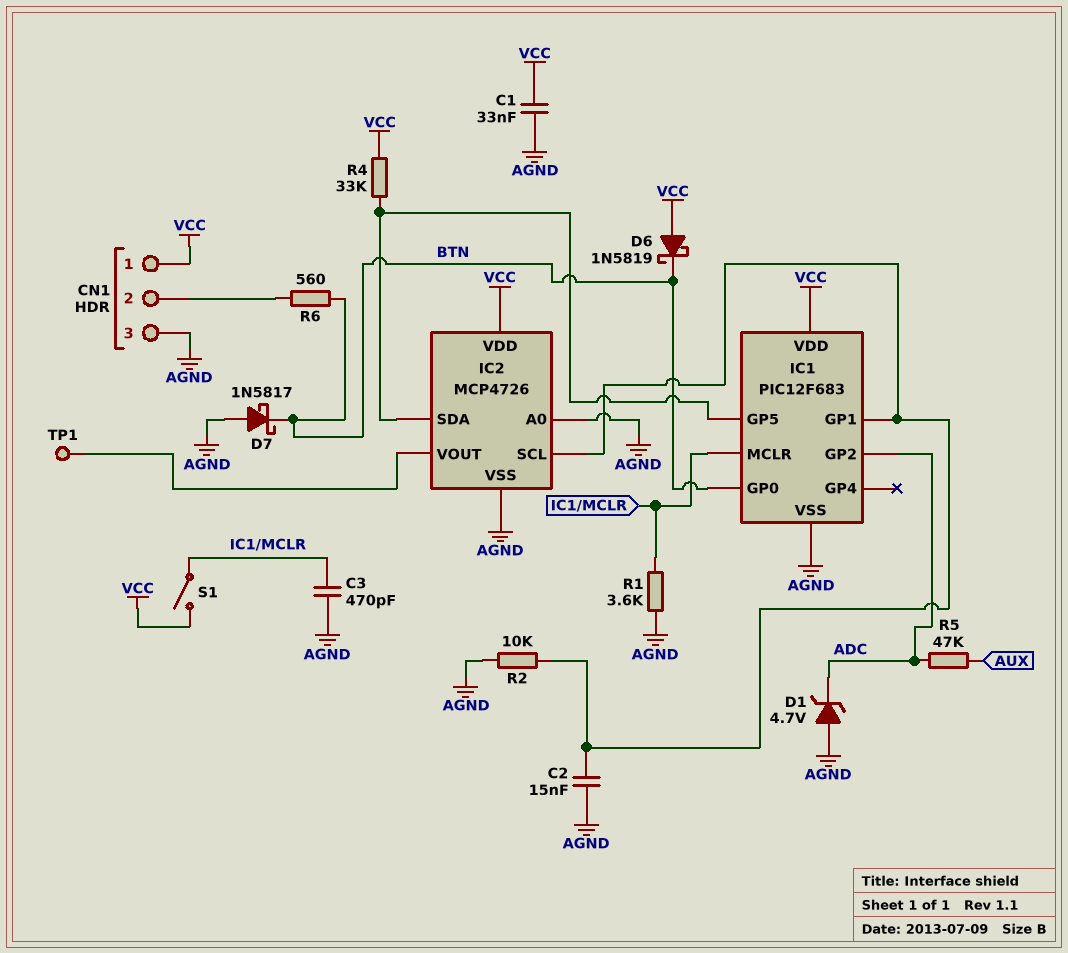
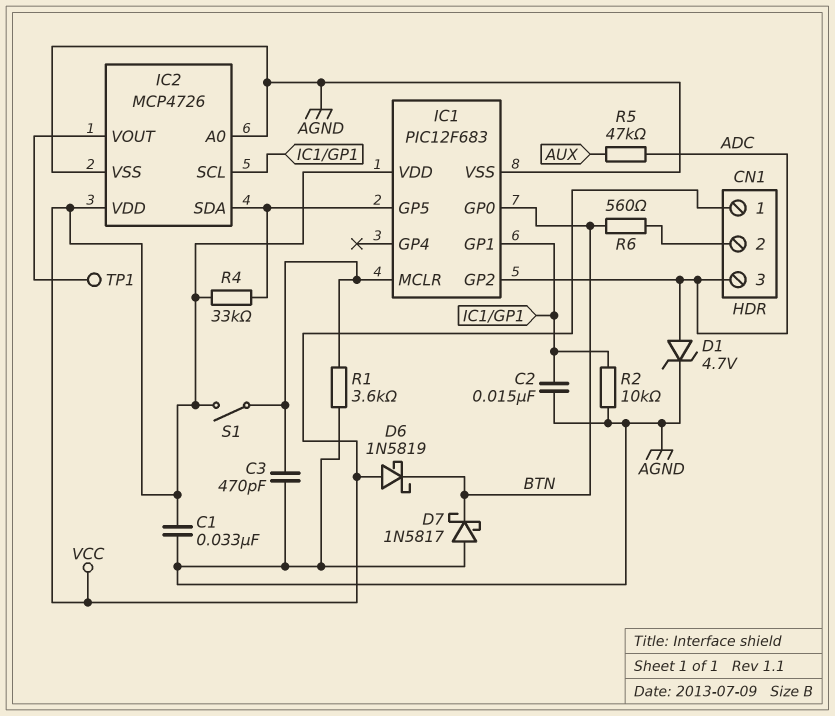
CN1 pin 3: AGND -> ADC
D1: zener 4.7V (A AGND, K ADC) -> zener 4.7V (A ADC, K AGND)

